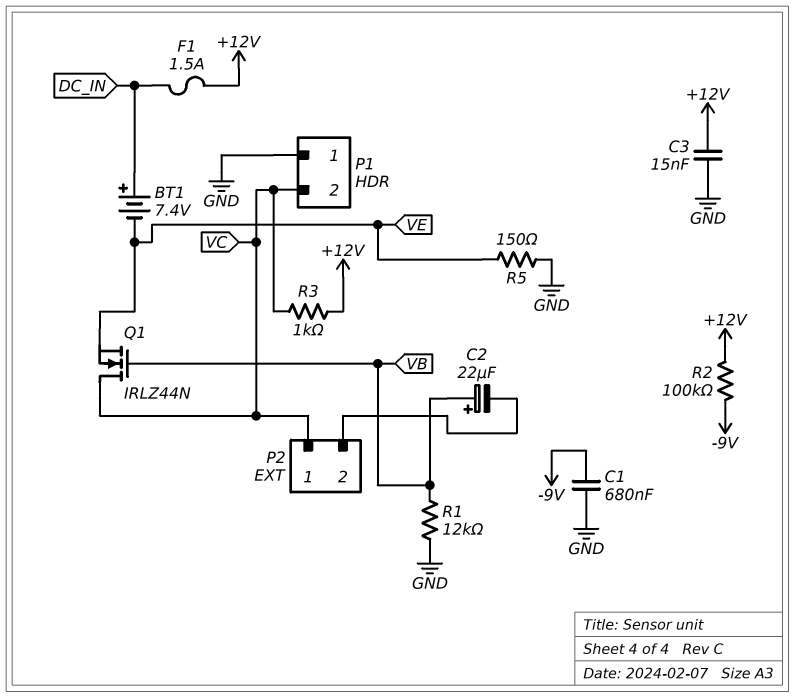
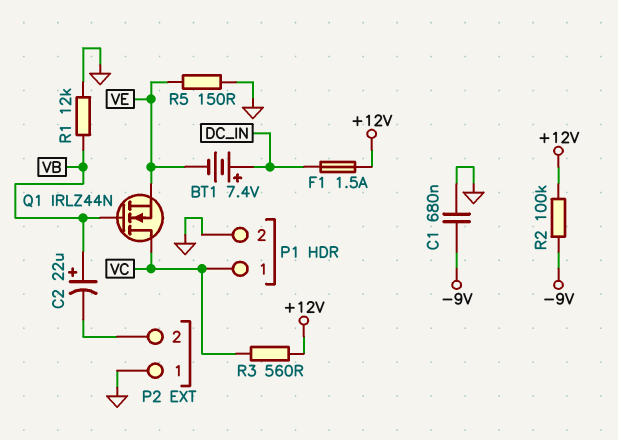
C3: 15nF (+12V, GND) -> none
P1 pin 1: GND -> VC
P1 pin 2: VC -> GND
P2 pin 1: VC -> GND
R3: 1k (+12V, VC) -> 560 (+12V, VC)

